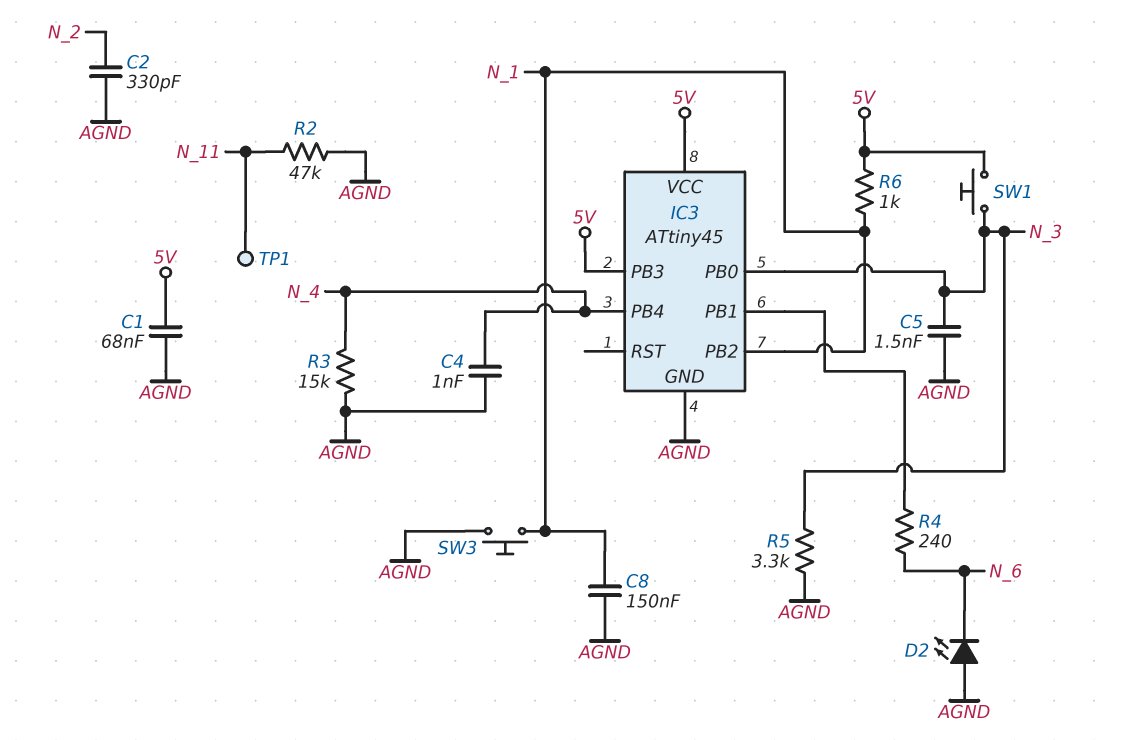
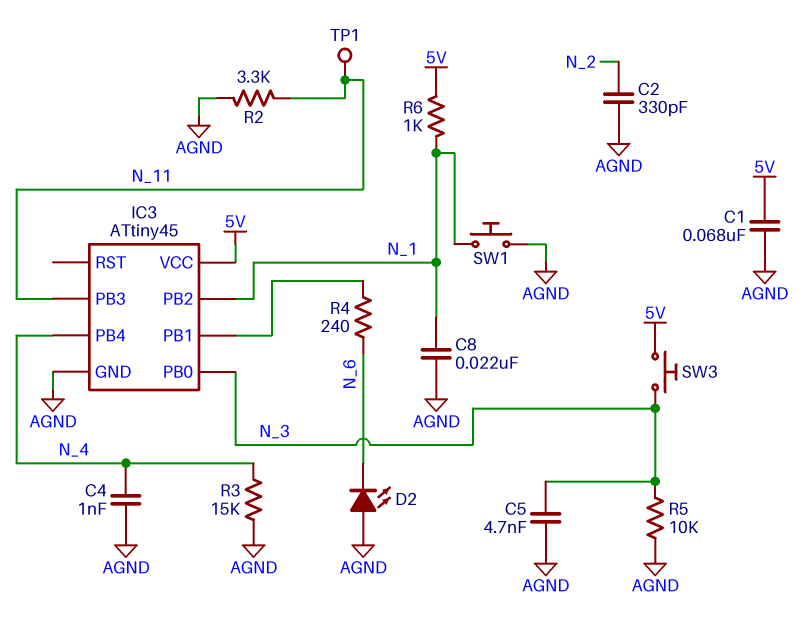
C5: 1.5nF (AGND, N_3) -> 4.7nF (AGND, N_3)
C8: 150nF (AGND, N_1) -> 22nF (AGND, N_1)
IC3 pin PB3: 5V -> N_11
R2: 47k (AGND, N_11) -> 3.3k (AGND, N_11)
R5: 3.3k (AGND, N_3) -> 10k (AGND, N_3)
SW1: button (5V, N_3) -> button (AGND, N_1)
SW3: button (AGND, N_1) -> button (5V, N_3)

